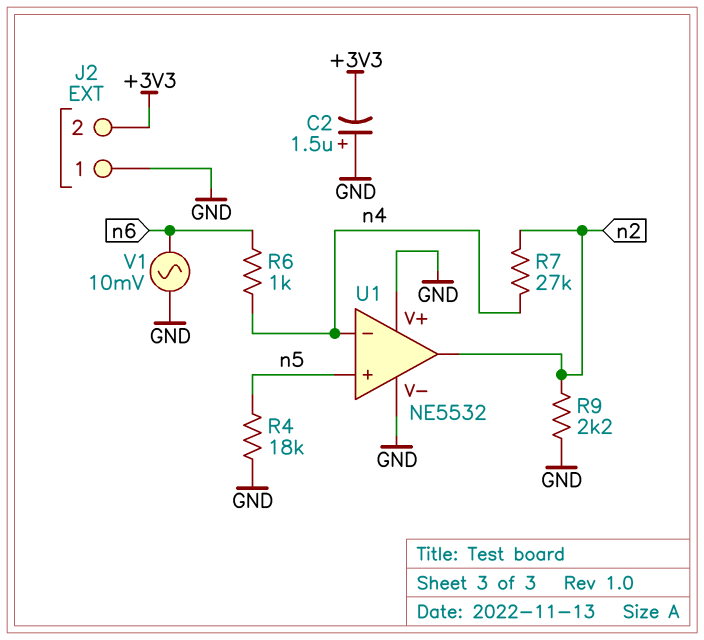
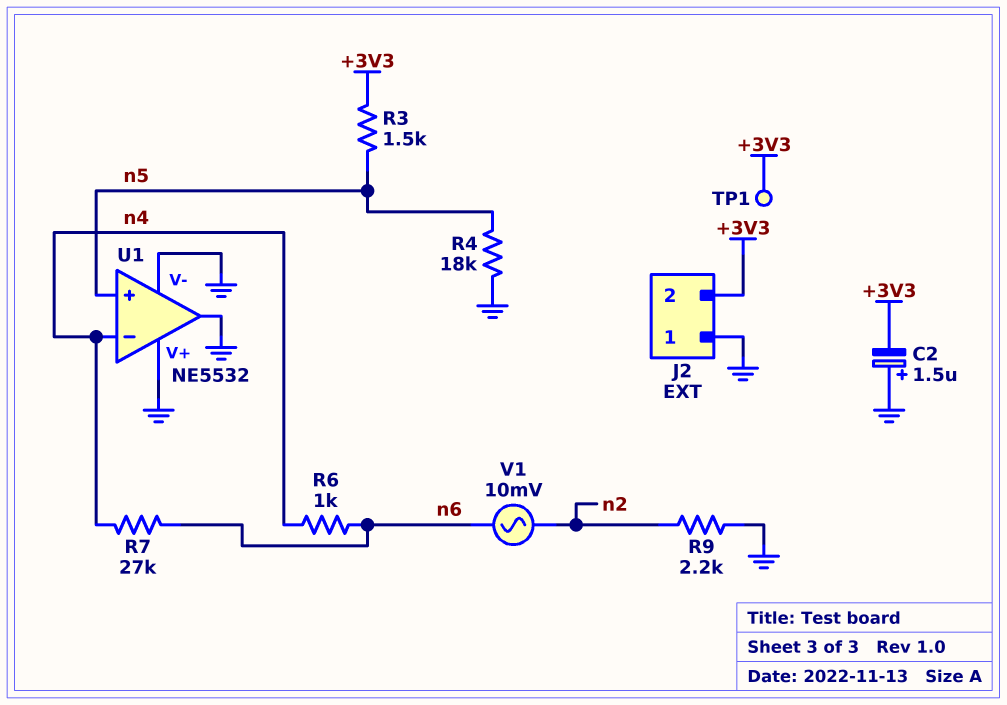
R3: none -> 1.5k (+3V3, n5)
R7: 27k (n2, n4) -> 27k (n4, n6)
TP1: none -> test point (+3V3)
U1 pin out: n2 -> GND
V1: AC 10mV (GND, n6) -> AC 10mV (n2, n6)

